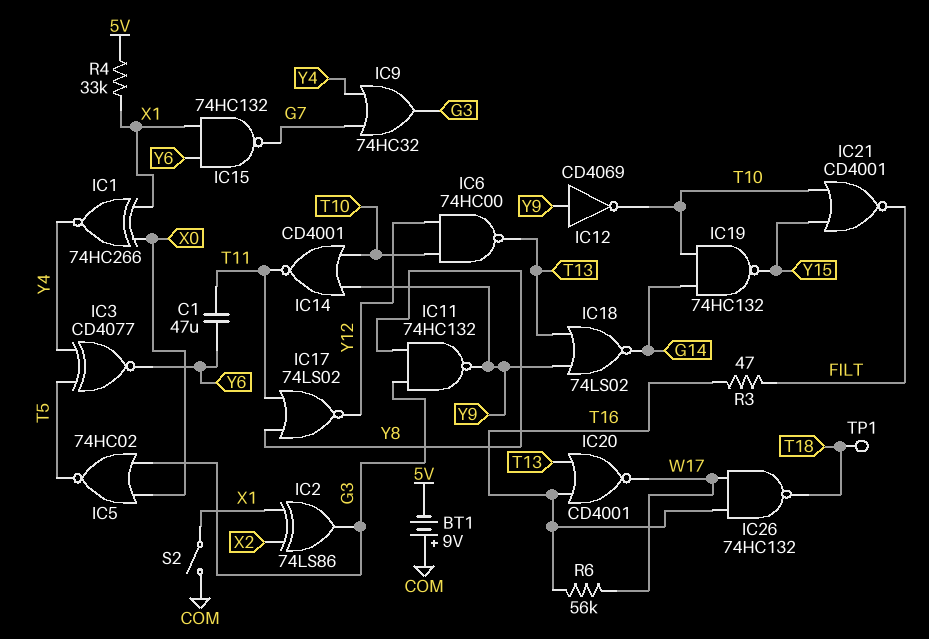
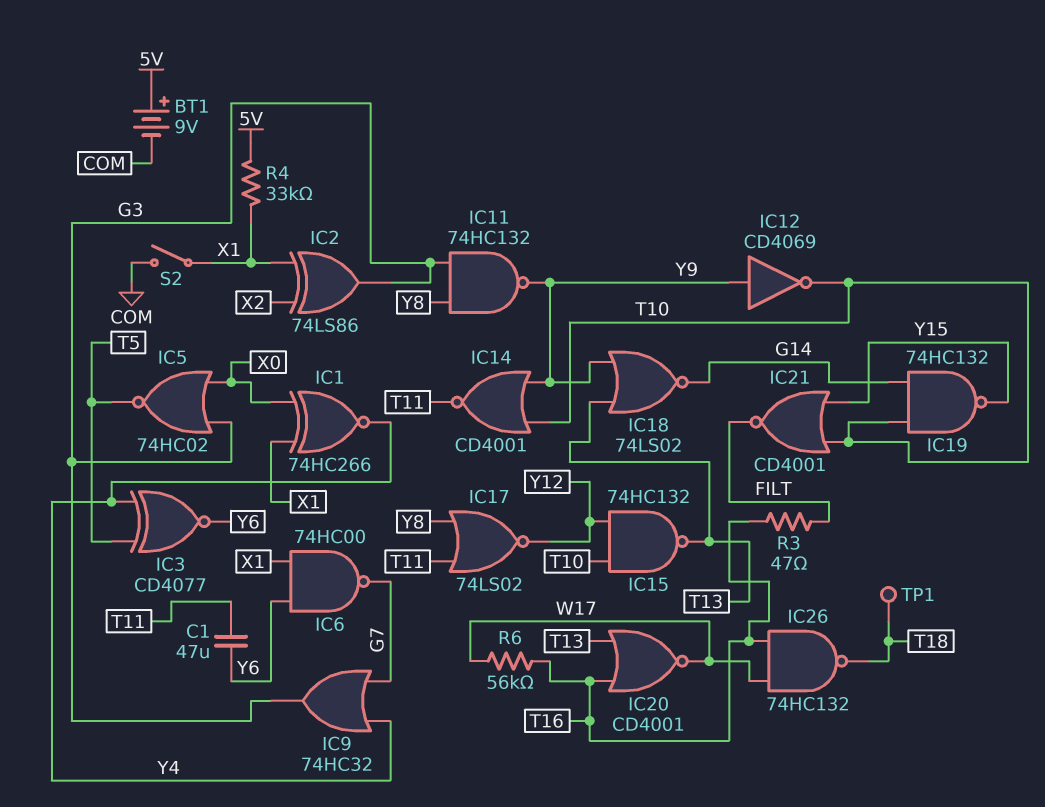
BT1: 9V (plus COM, minus 5V) -> 9V (plus 5V, minus COM)
IC6: NAND 74HC00 (in T10, in Y12, out T13) -> NAND 74HC00 (in X1, in Y6, out G7)
IC15: NAND 74HC132 (in X1, in Y6, out G7) -> NAND 74HC132 (in T10, in Y12, out T13)

